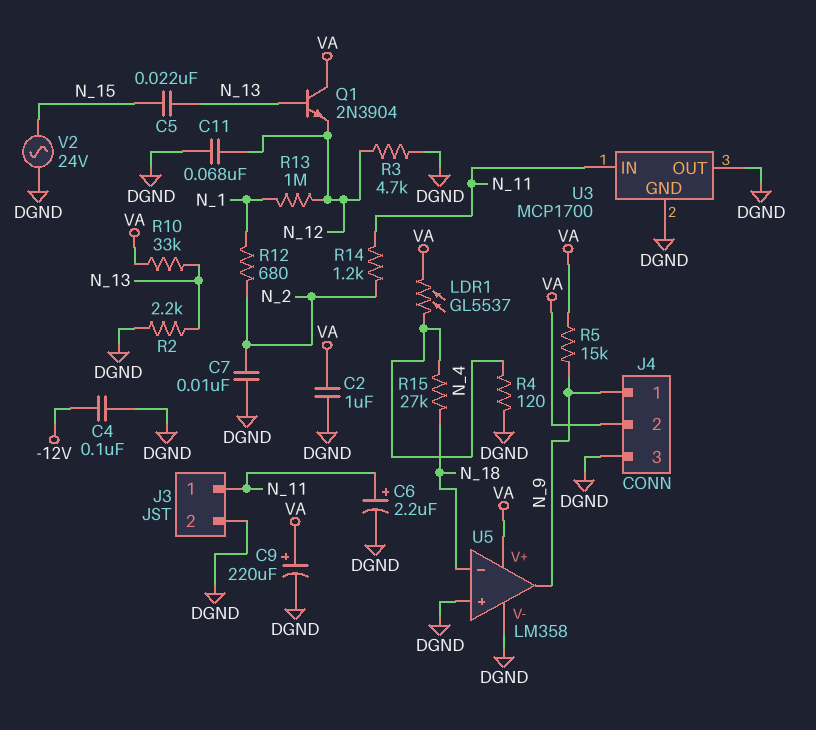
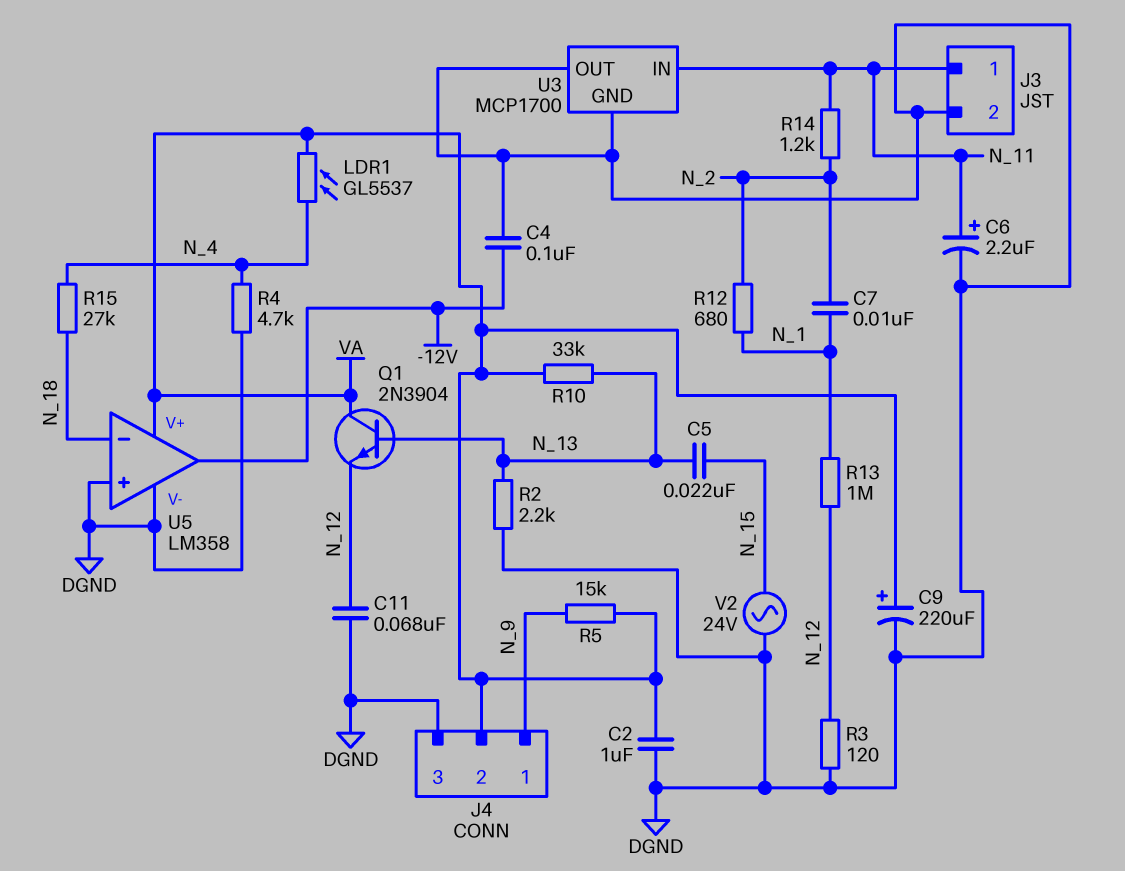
C7: 10nF (DGND, N_2) -> 10nF (N_1, N_2)
R3: 4.7k (DGND, N_12) -> 120 (DGND, N_12)
R4: 120 (DGND, N_4) -> 4.7k (DGND, N_4)
U5 pin out: N_9 -> -12V

